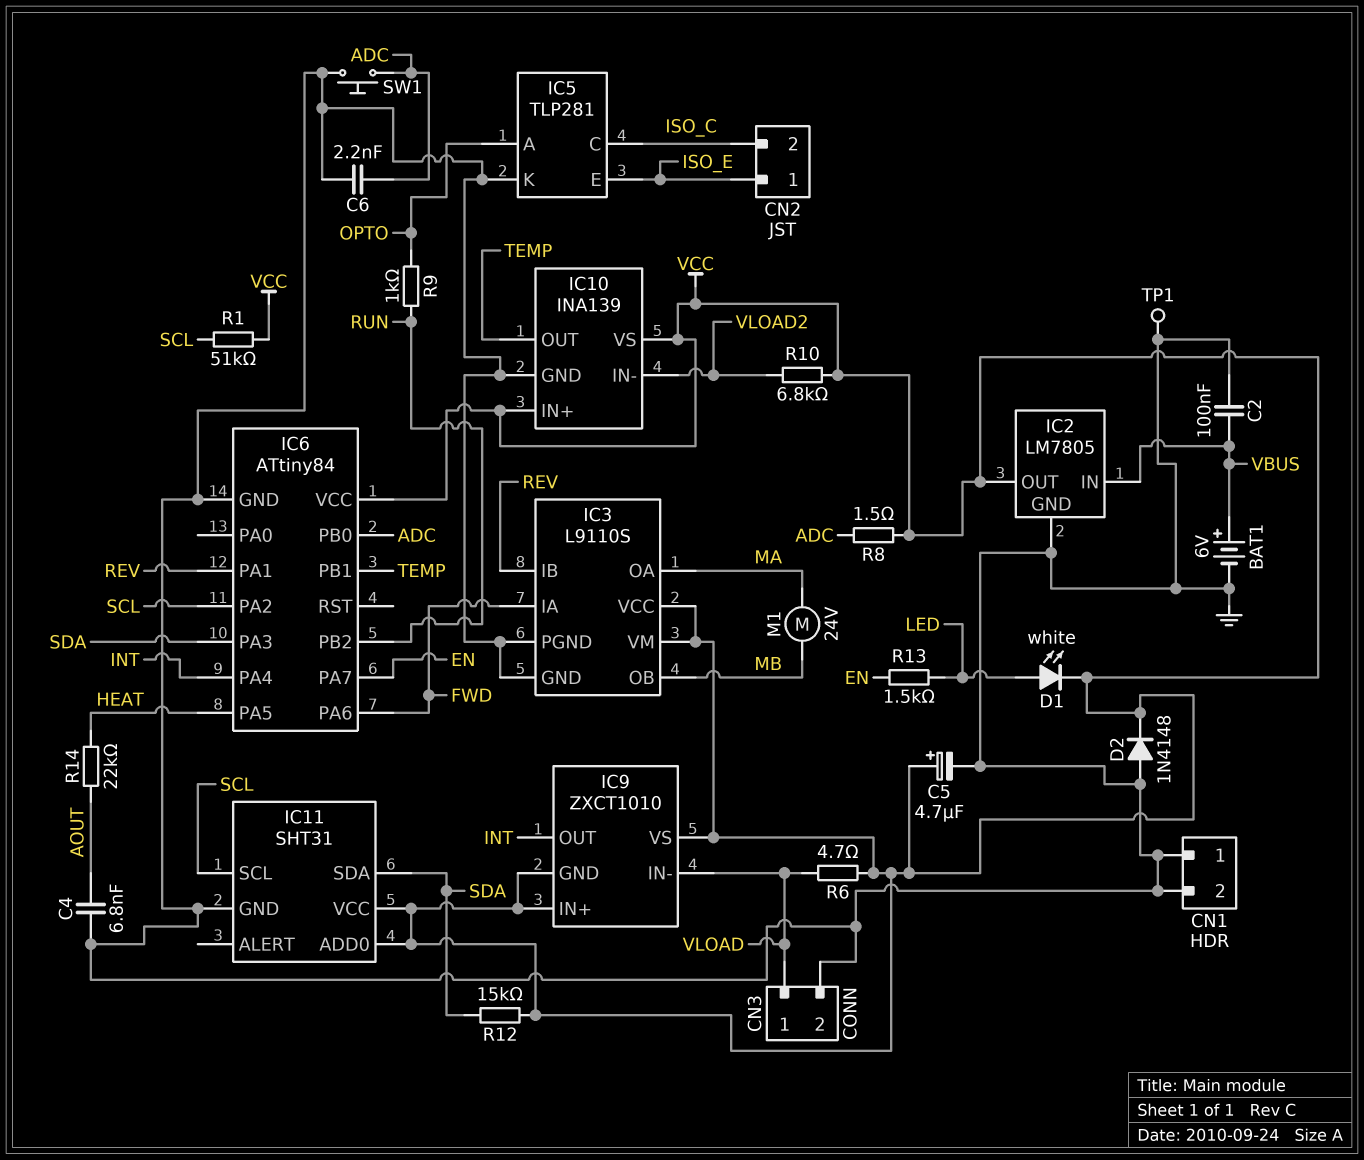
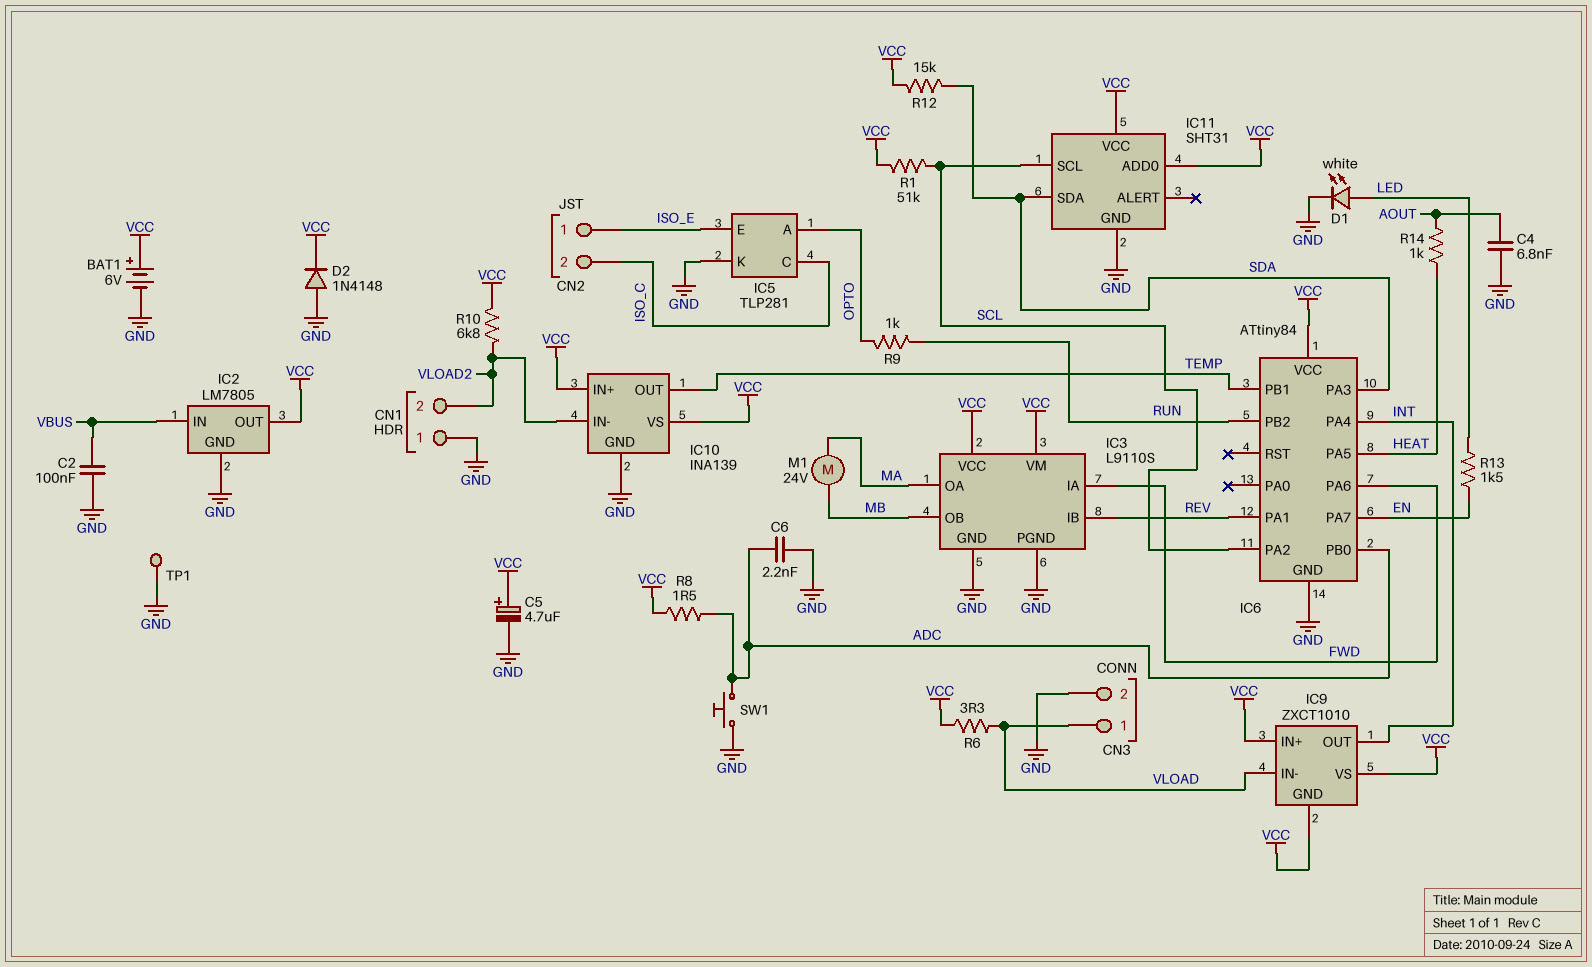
BAT1: 6V (plus VBUS, minus GND) -> 6V (plus VCC, minus GND)
CN1 pin 2: GND -> VLOAD2
D1: LED white (A LED, K VCC) -> LED white (A LED, K GND)
R6: 4.7 (VCC, VLOAD) -> 3.3 (VCC, VLOAD)
R14: 22k (AOUT, HEAT) -> 1k (AOUT, HEAT)

